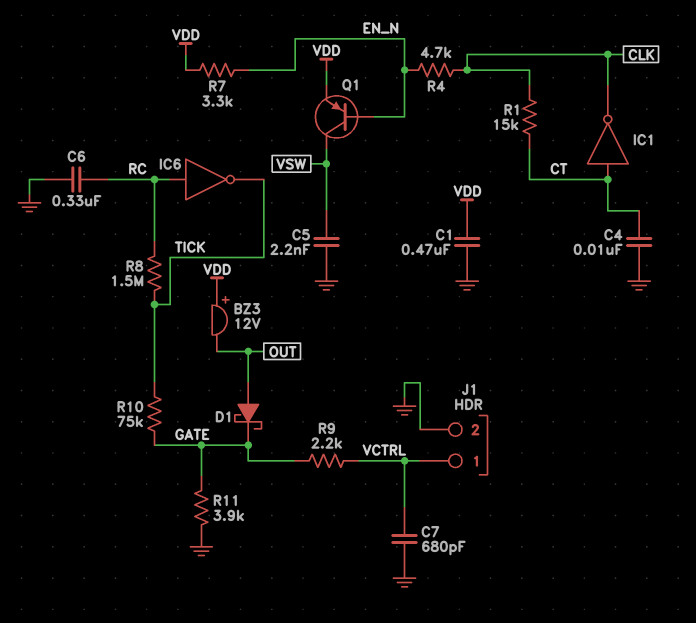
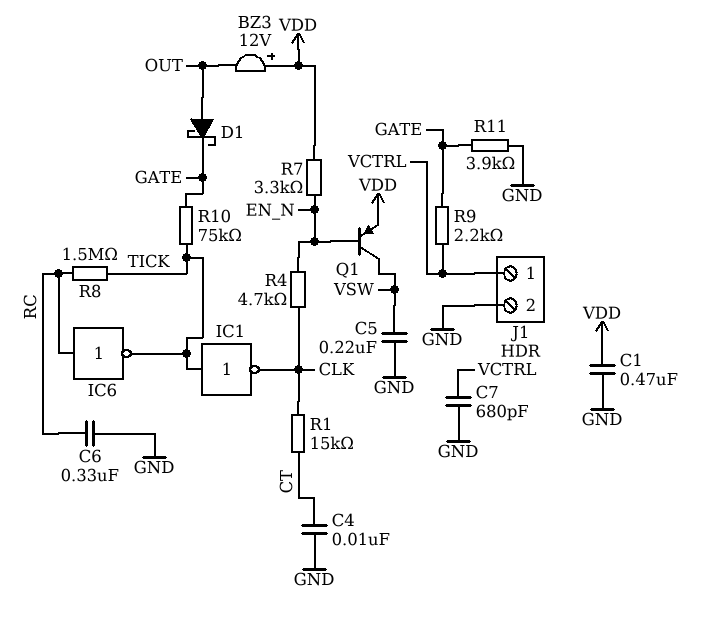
C5: 2.2nF (GND, VSW) -> 220nF (GND, VSW)
IC1: NOT (in CT, out CLK) -> NOT (in TICK, out CLK)

